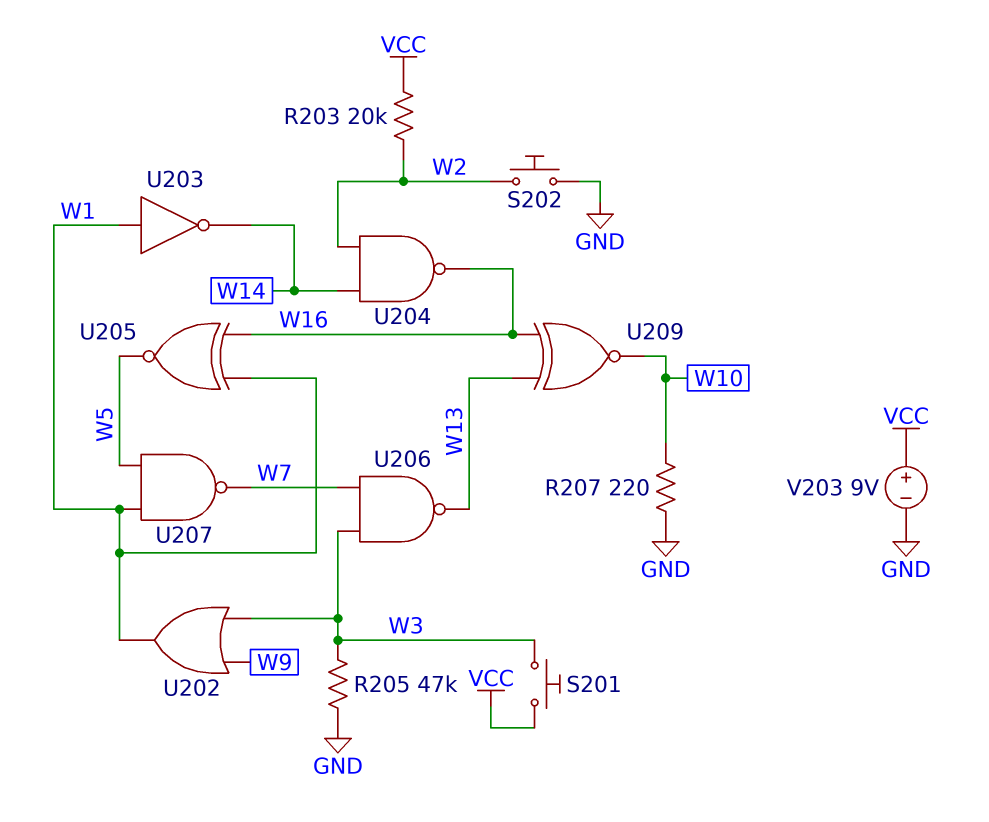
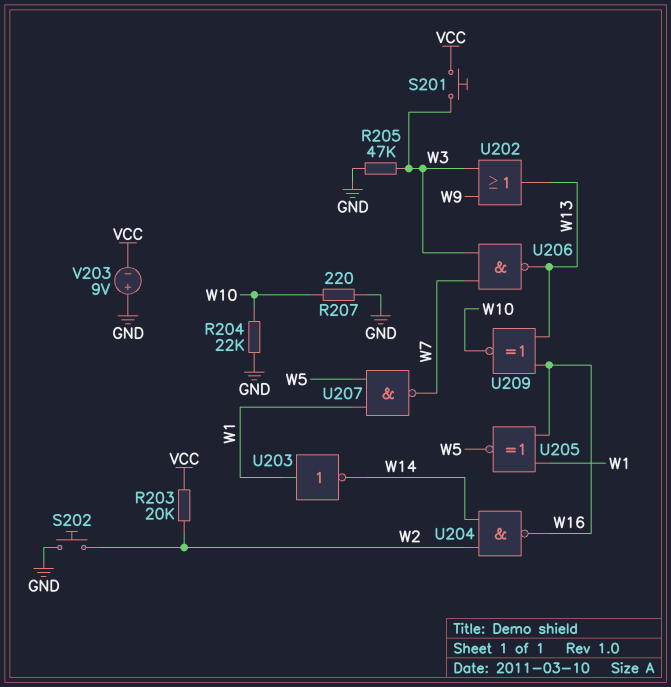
R204: none -> 22k (GND, W10)
U202: OR (in W3, in W9, out W1) -> OR (in W3, in W9, out W13)
V203: 9V (plus VCC, minus GND) -> 9V (plus GND, minus VCC)

